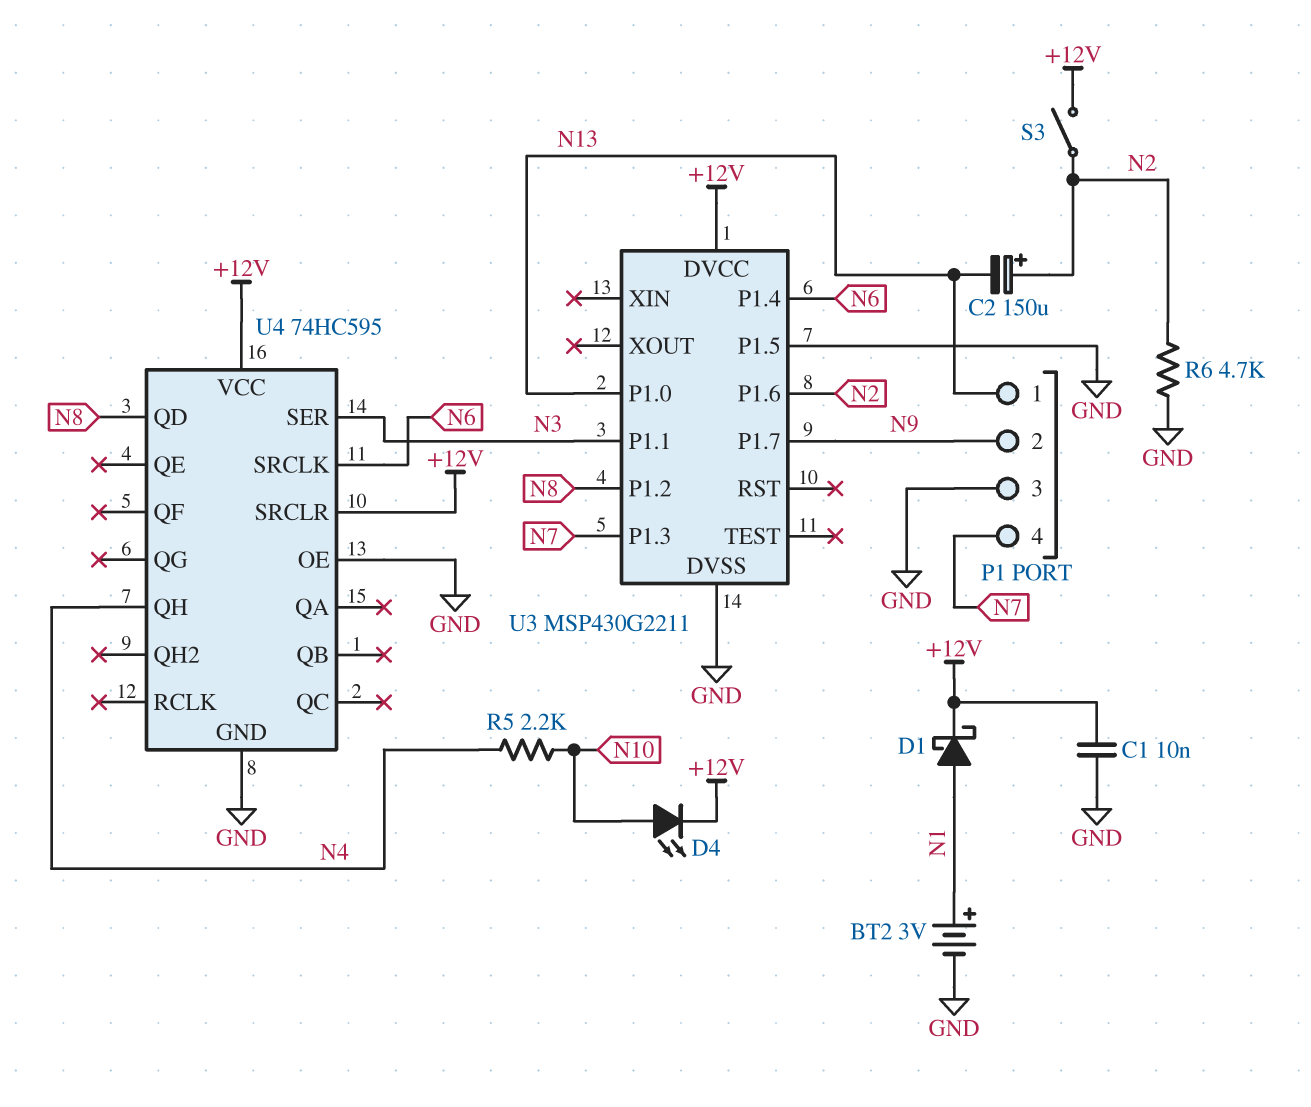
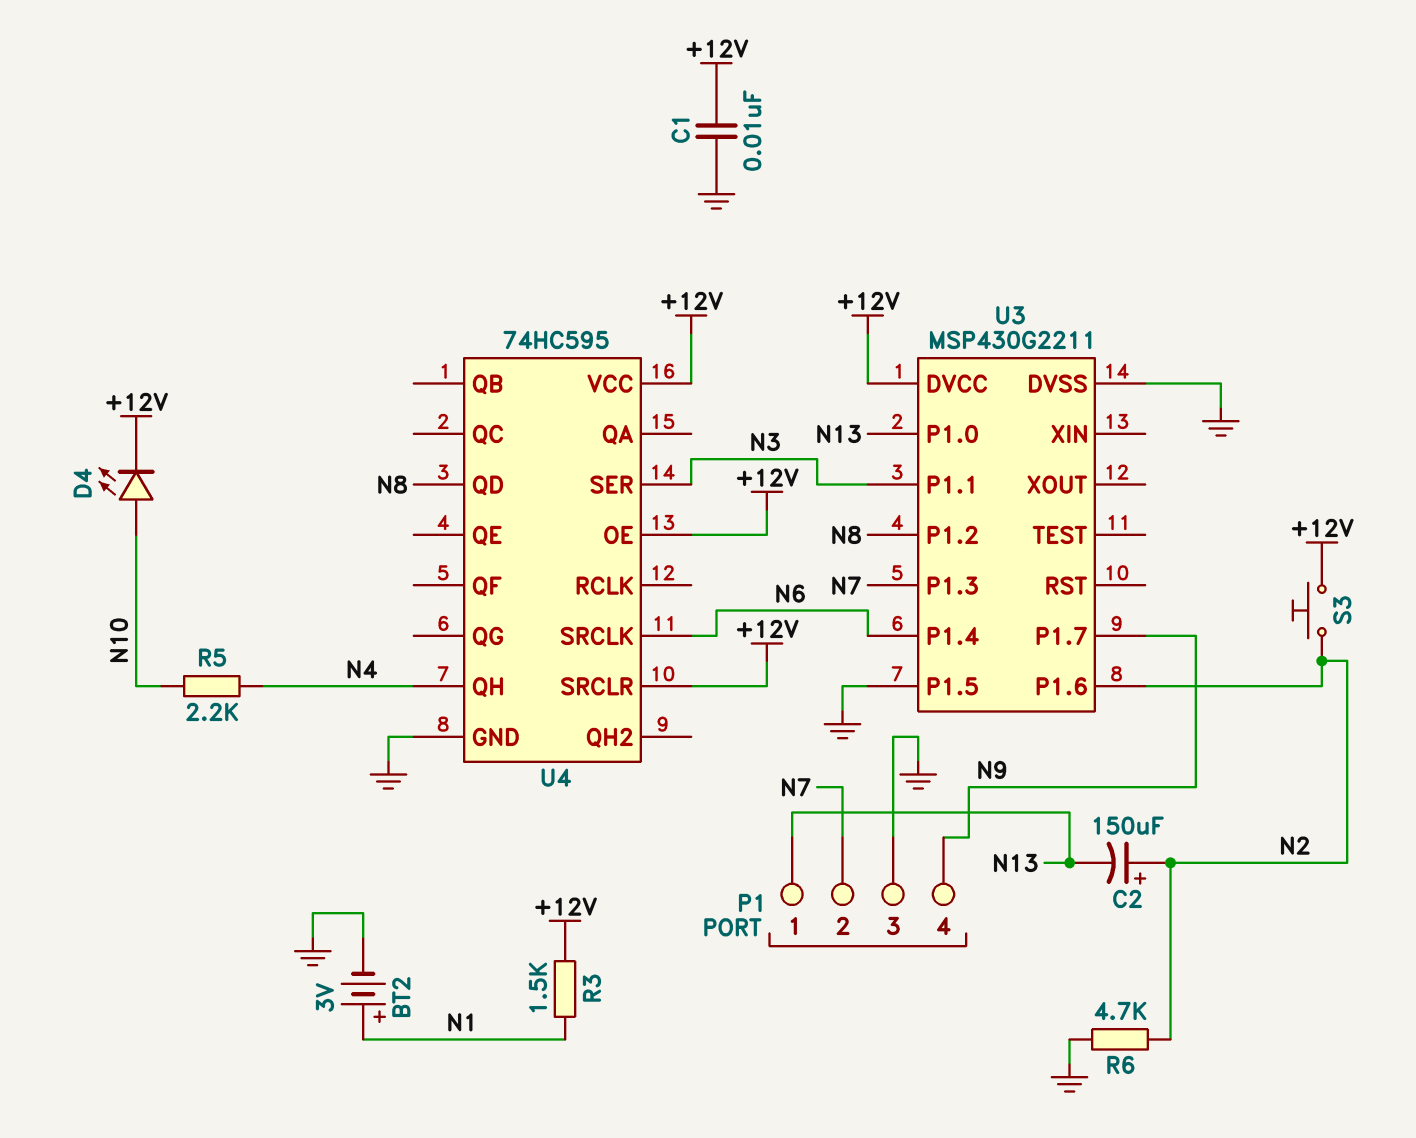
D1: schottky (A N1, K +12V) -> none
P1 pin 2: N9 -> N7
P1 pin 4: N7 -> N9
R3: none -> 1.5k (+12V, N1)
S3: switch (+12V, N2) -> button (+12V, N2)
U4 pin OE: GND -> +12V

